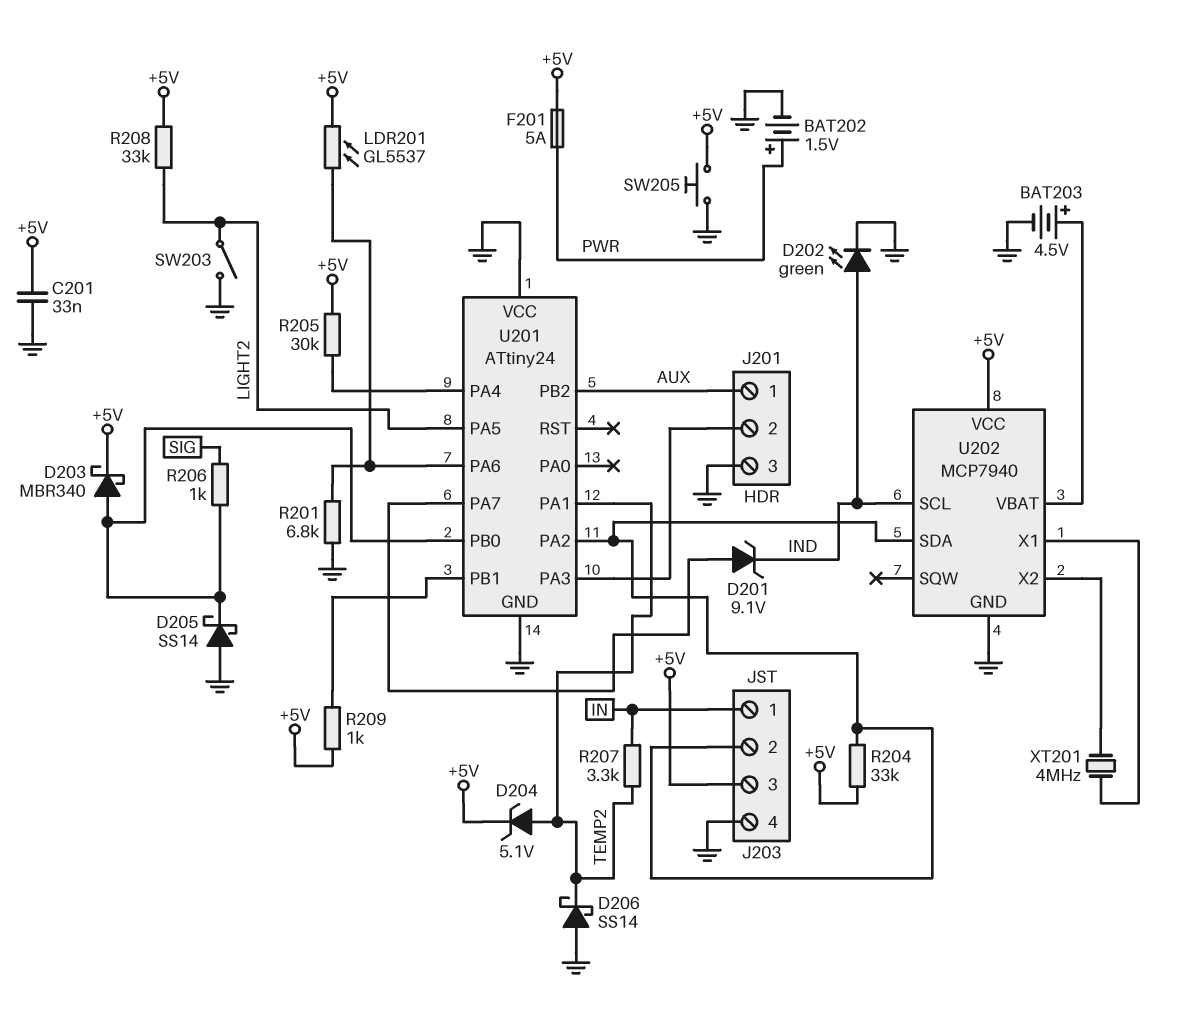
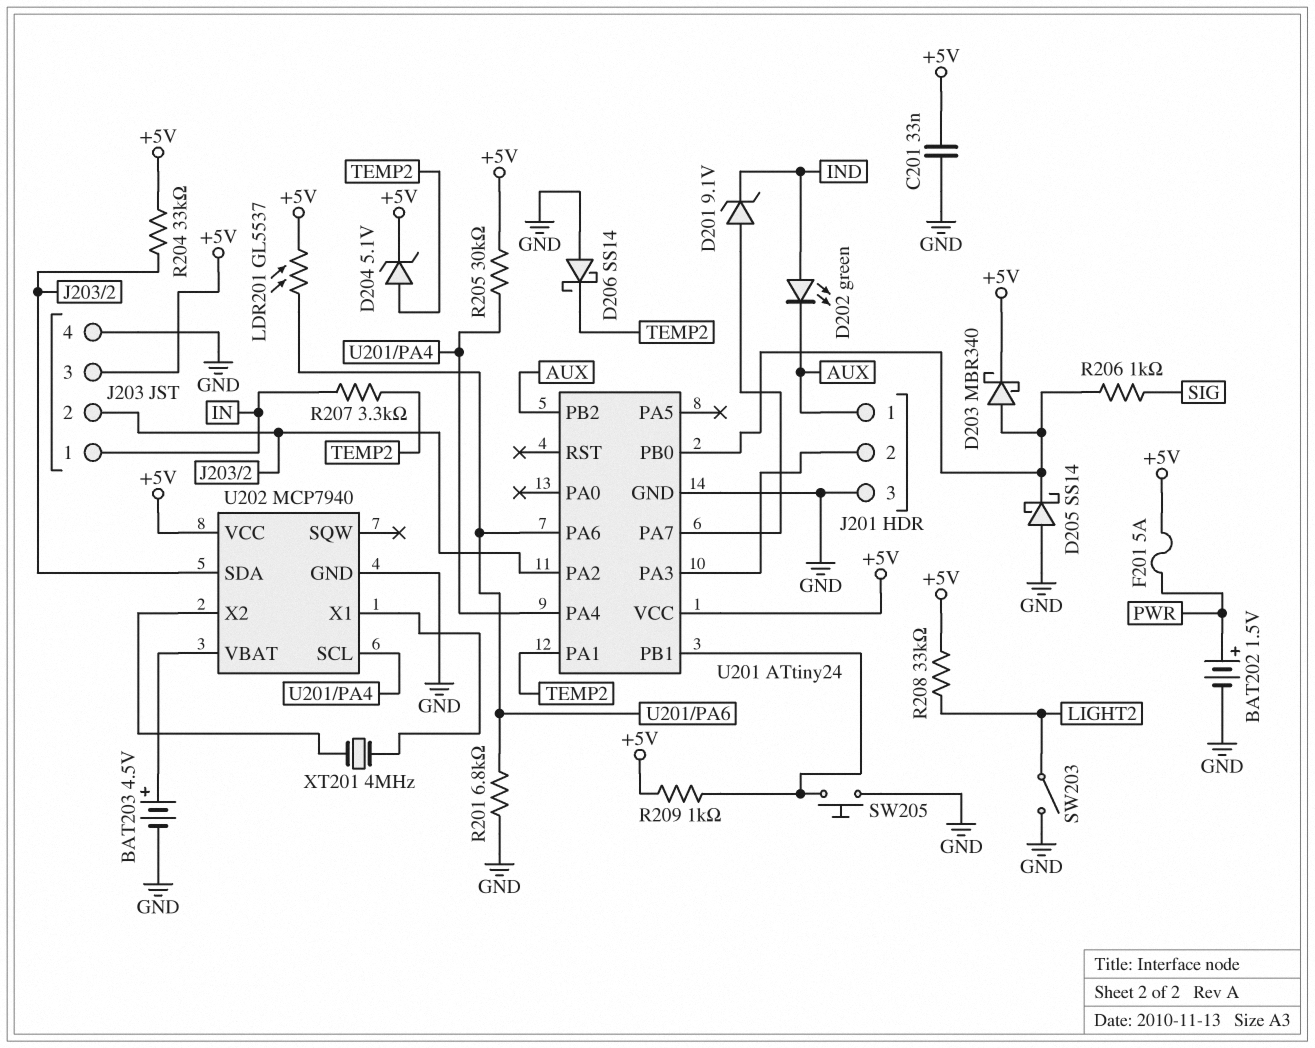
D202: LED green (A IND, K GND) -> LED green (A IND, K AUX)
SW205: button (+5V, GND) -> button (GND, U201/PB1)
U201 pin PA5: LIGHT2 -> none
U201 pin VCC: GND -> +5V
U202 pin SCL: IND -> U201/PA4

